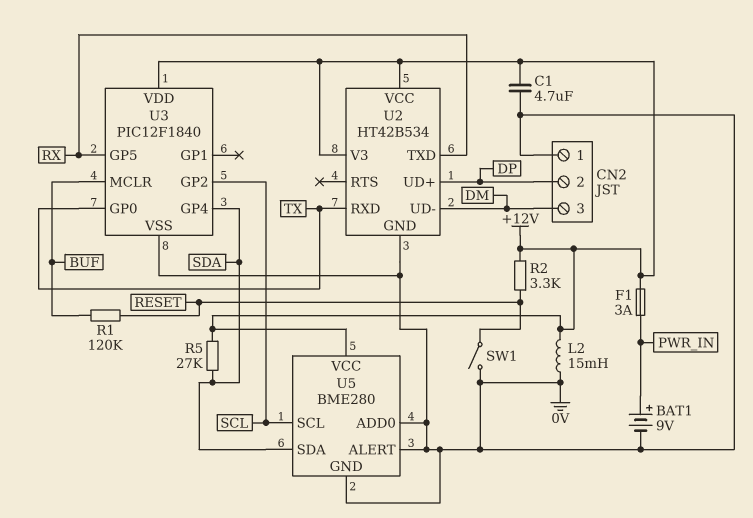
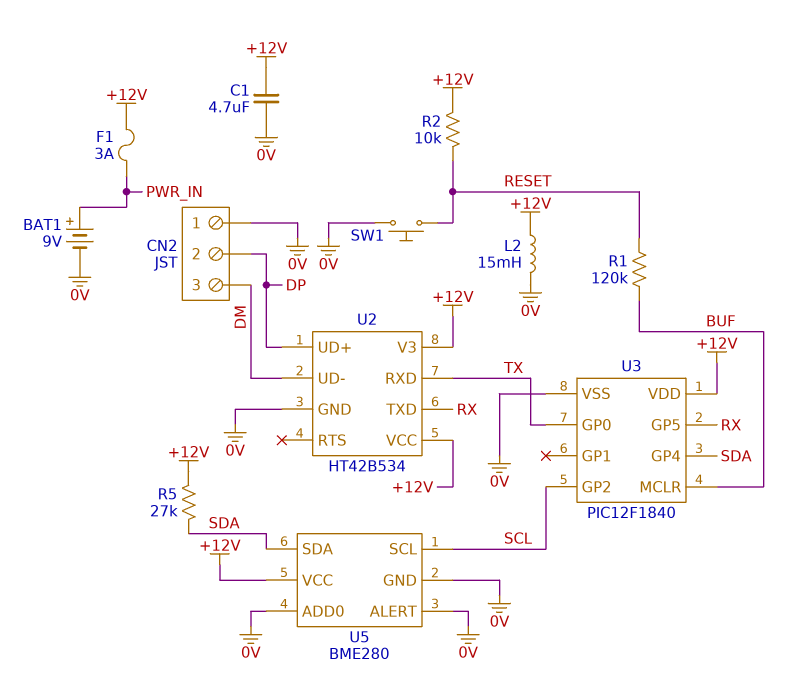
R2: 3.3k (+12V, RESET) -> 10k (+12V, RESET)
SW1: switch (0V, RESET) -> button (0V, RESET)

